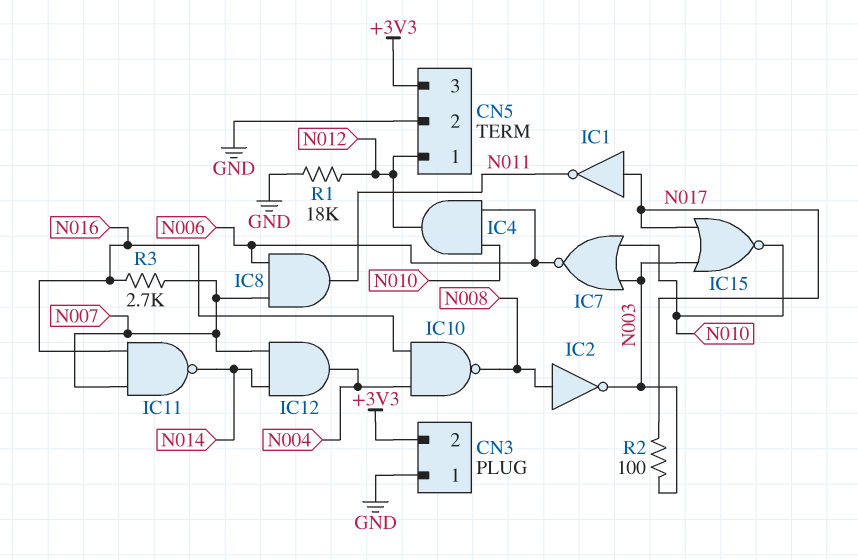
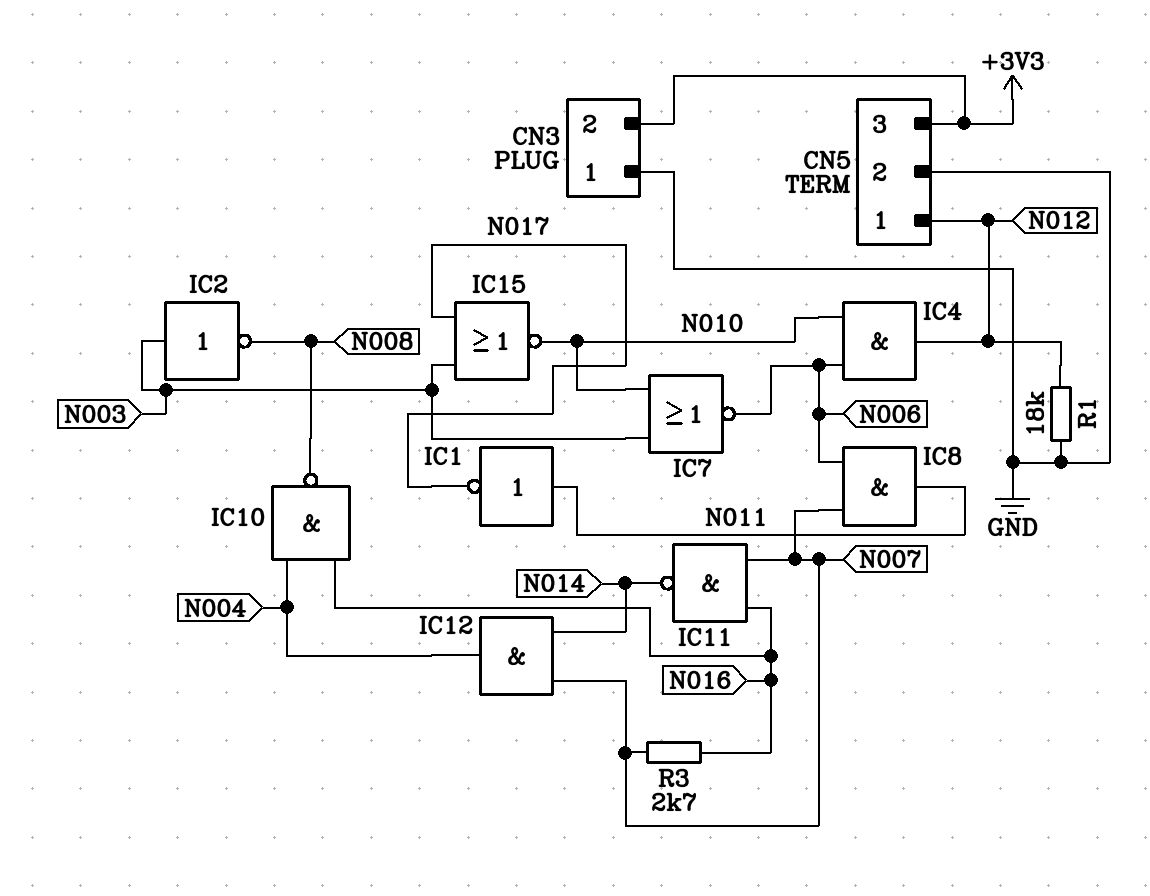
IC1: NOT (in N017, out N011) -> NOT (in N011, out N017)
IC2: NOT (in N008, out N003) -> NOT (in N003, out N008)
R2: 100 (N003, N017) -> none

